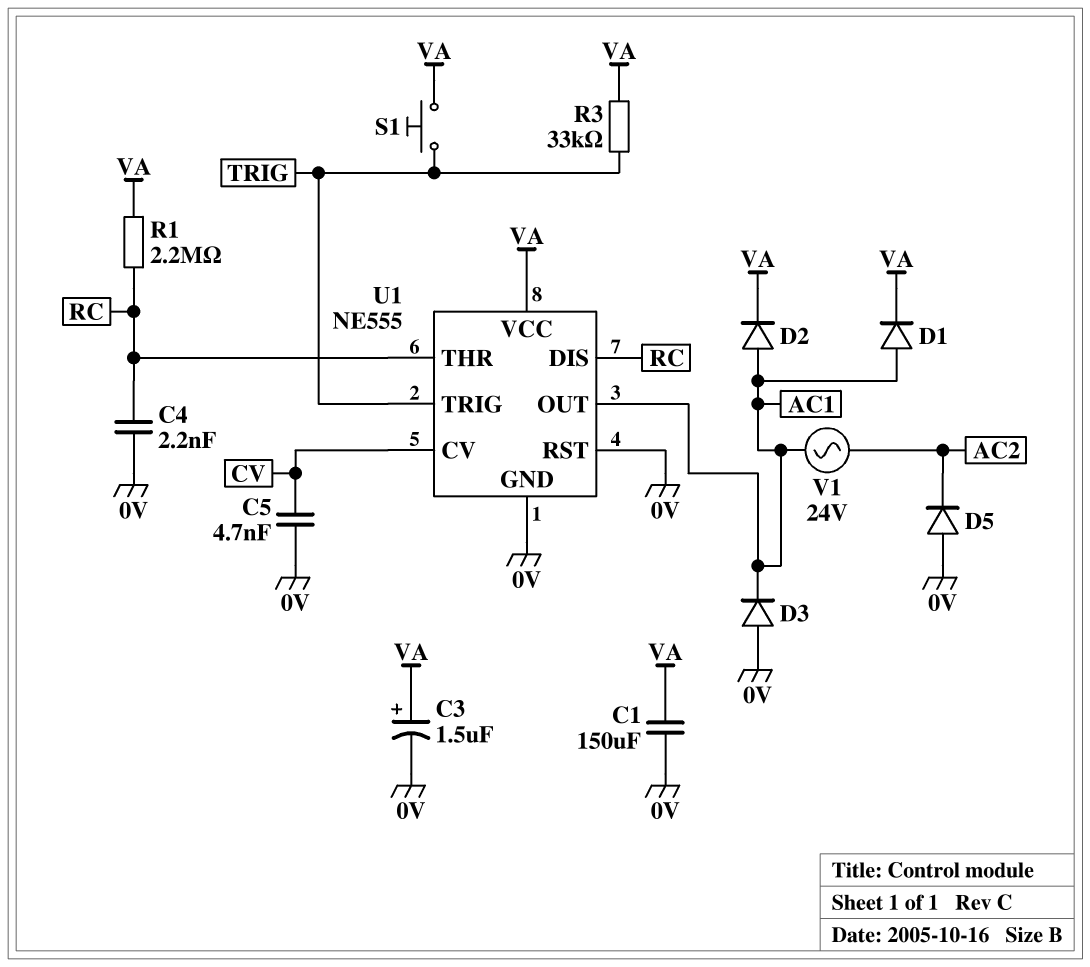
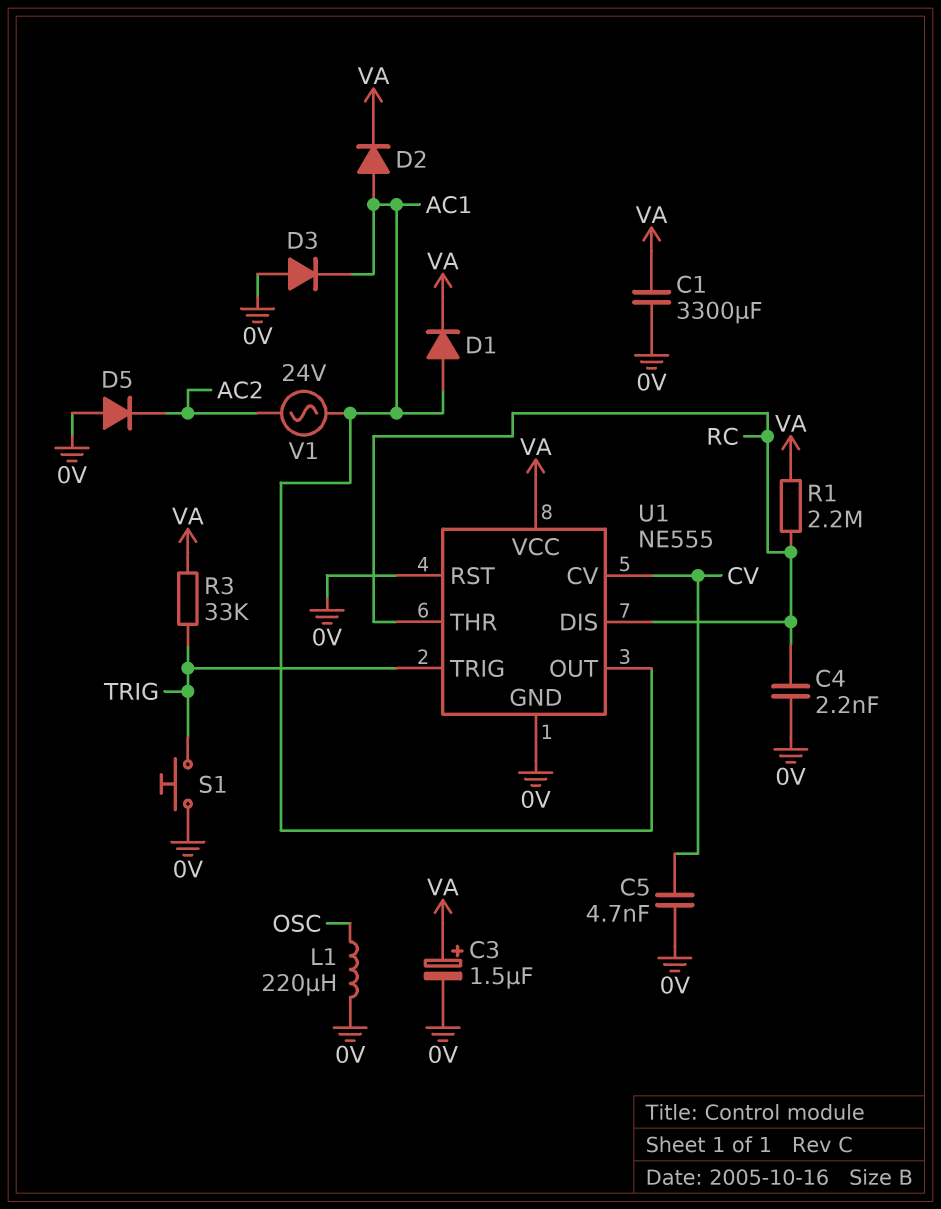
C1: 150uF (0V, VA) -> 3300uF (0V, VA)
L1: none -> 220uH (0V, OSC)
S1: button (TRIG, VA) -> button (0V, TRIG)

